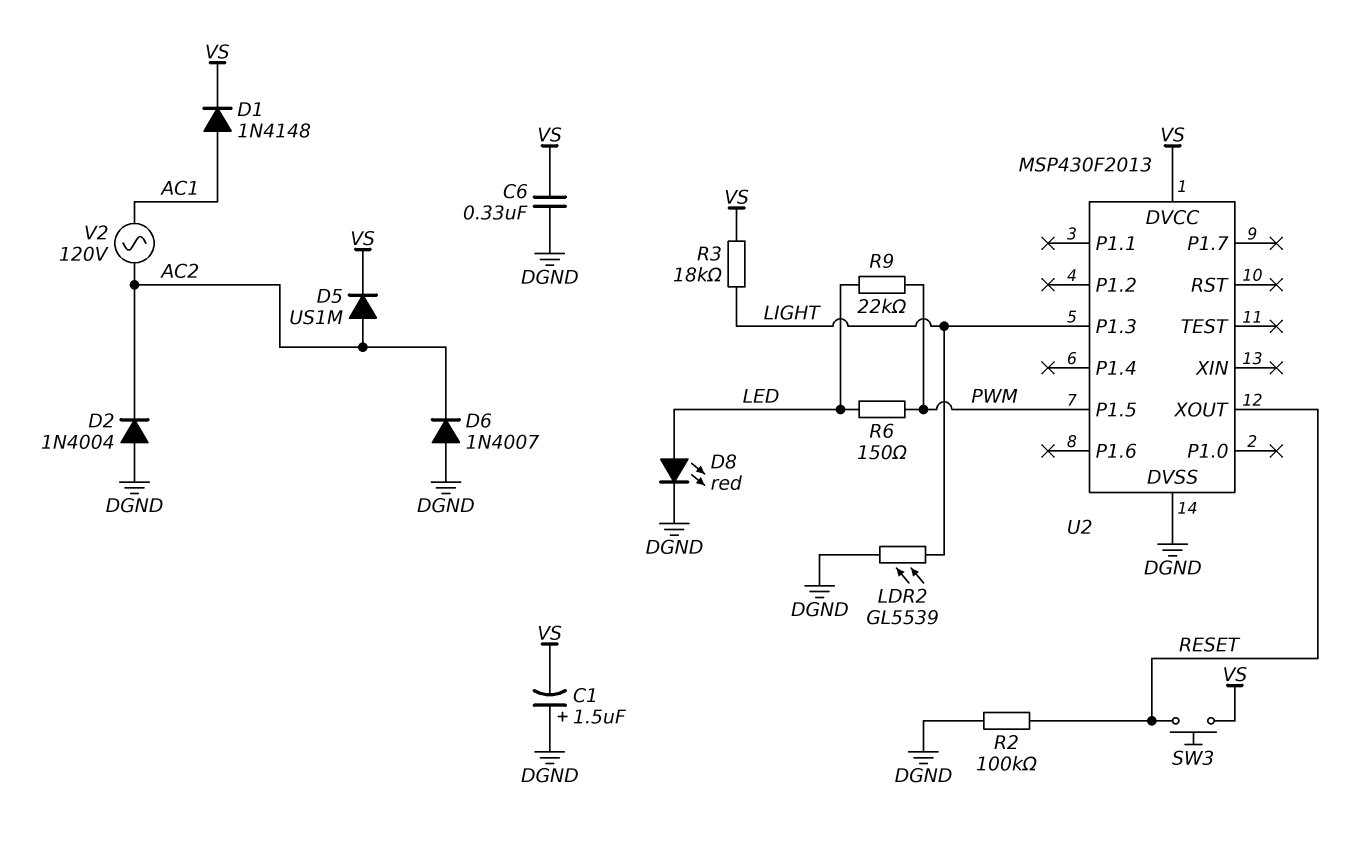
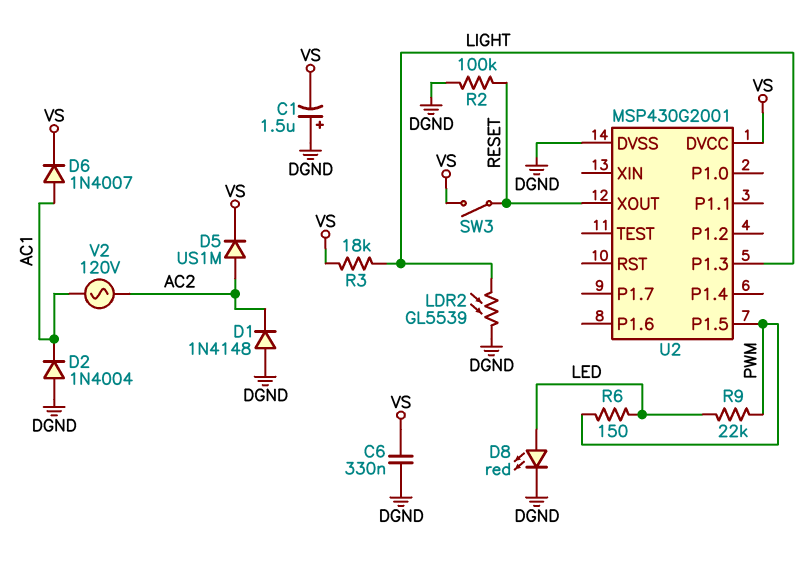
D1: diode 1N4148 (A AC1, K VS) -> diode 1N4148 (A DGND, K AC2)
D2: diode 1N4004 (A DGND, K AC2) -> diode 1N4004 (A DGND, K AC1)
D6: diode 1N4007 (A DGND, K AC2) -> diode 1N4007 (A AC1, K VS)
SW3: button (RESET, VS) -> switch (RESET, VS)
U2: MSP430F2013 -> MSP430G2001

